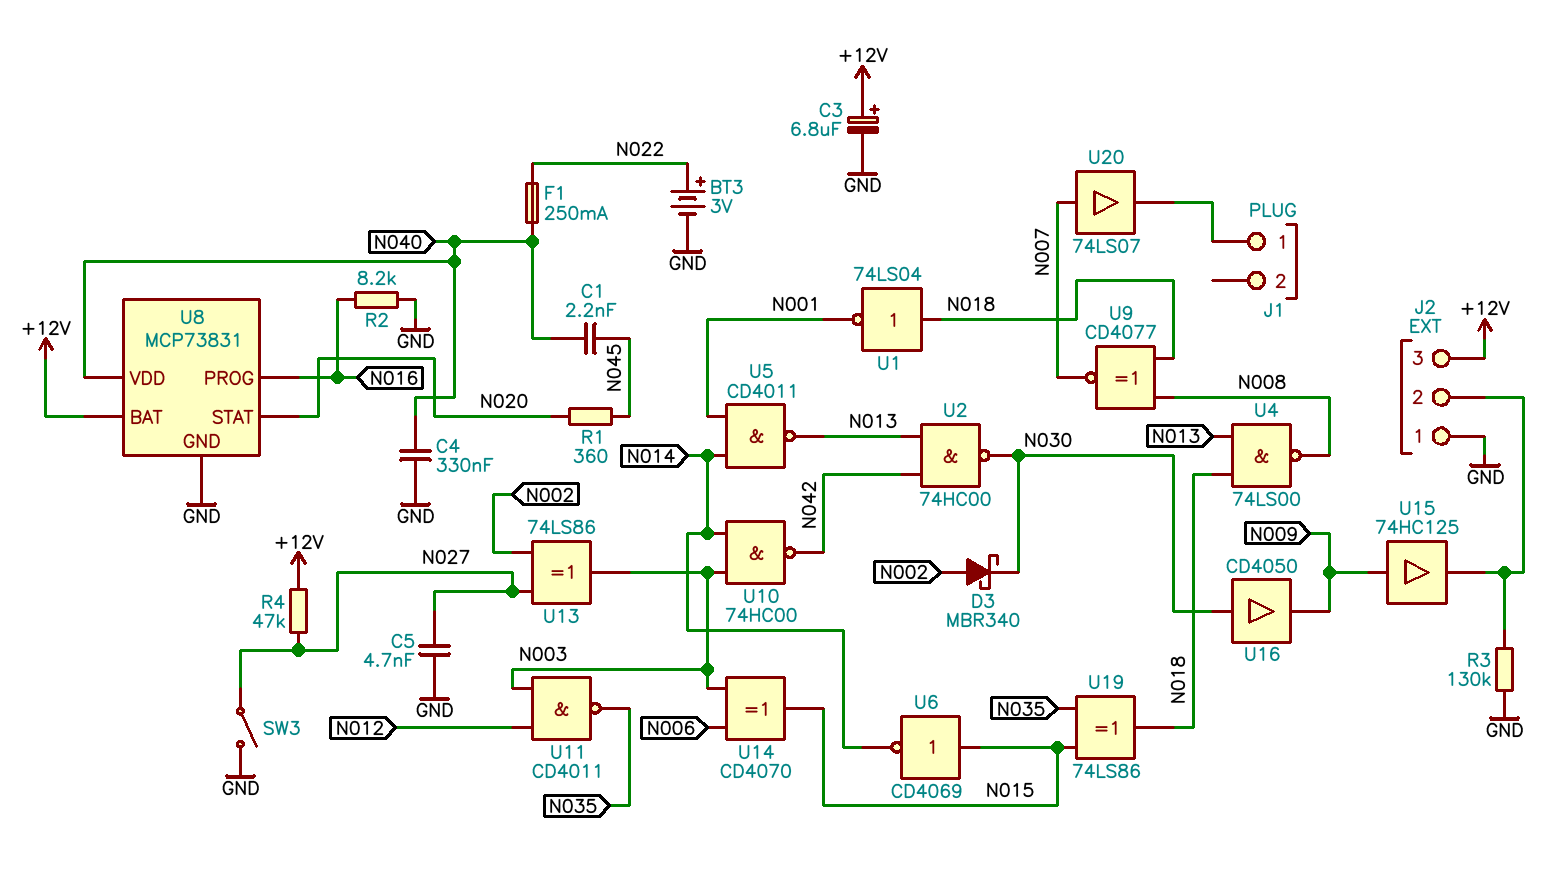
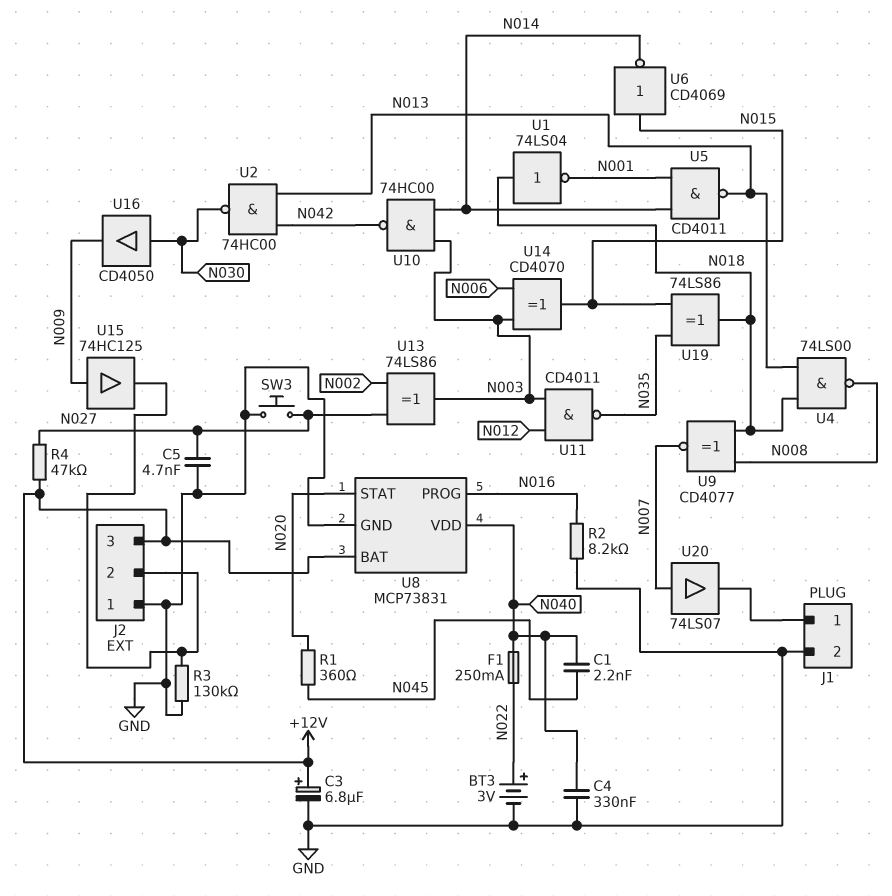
D3: schottky MBR340 (A N002, K N030) -> none
J1 pin 2: none -> GND
SW3: switch (GND, N027) -> button (GND, N027)

